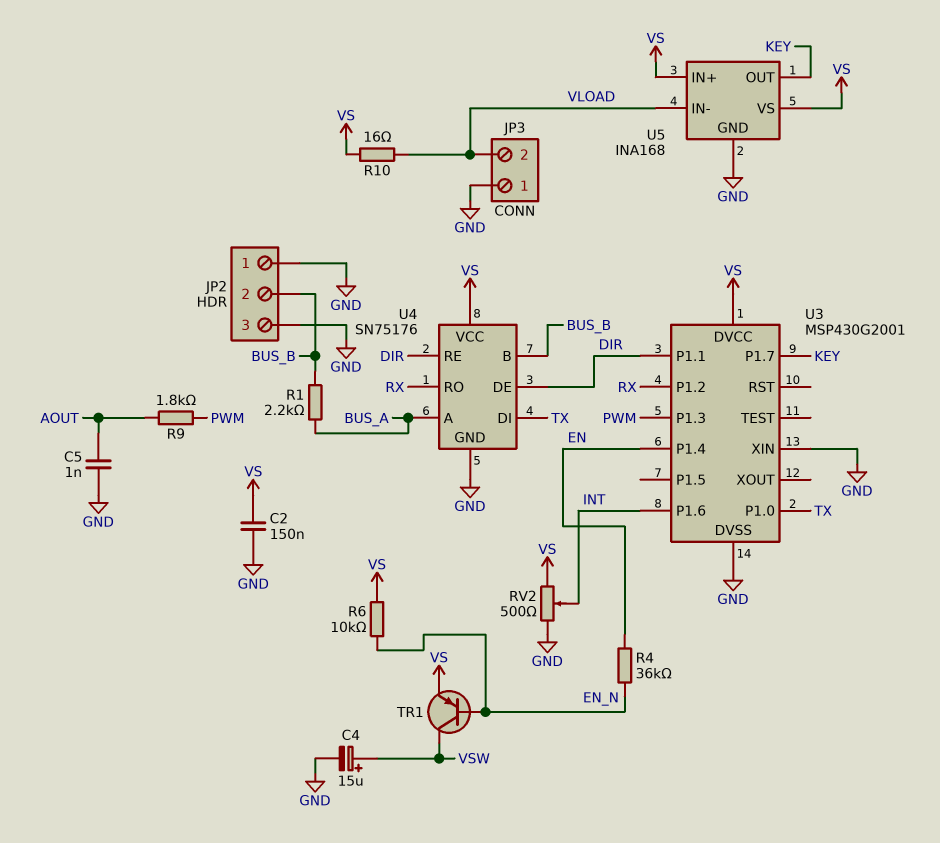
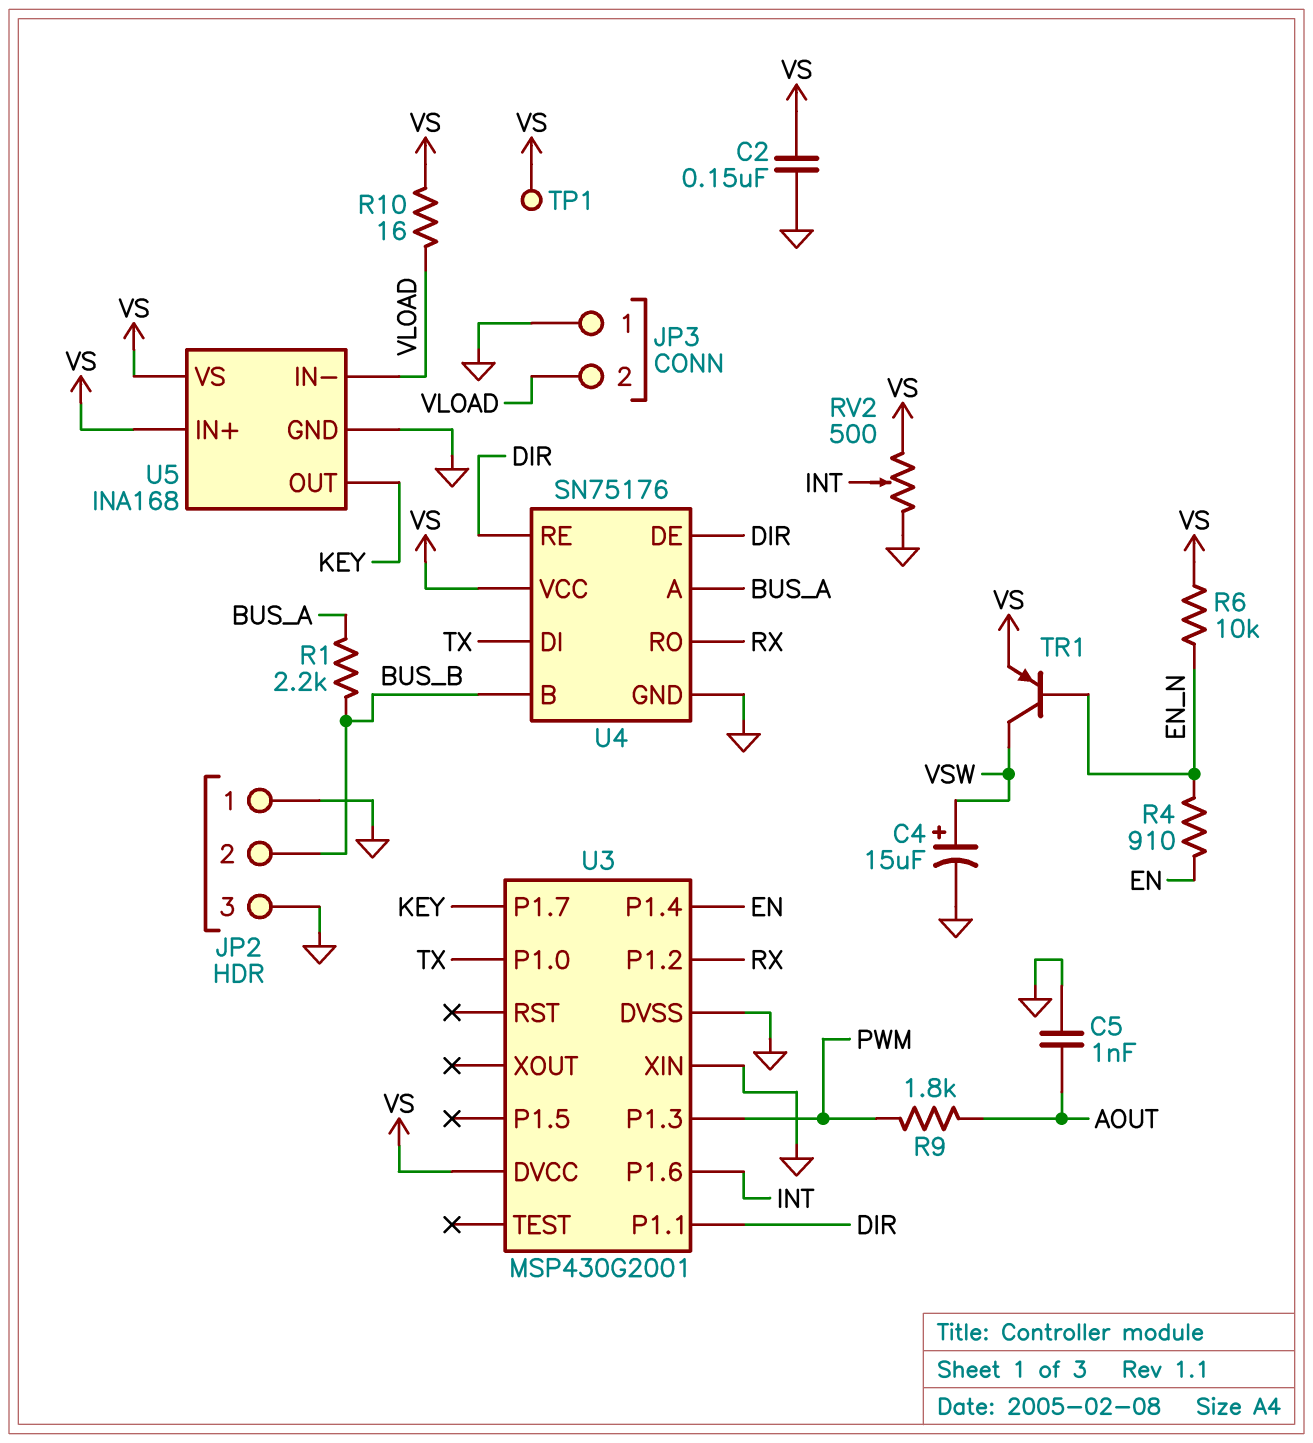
R4: 36k (EN, EN_N) -> 910 (EN, EN_N)
TP1: none -> test point (VS)

